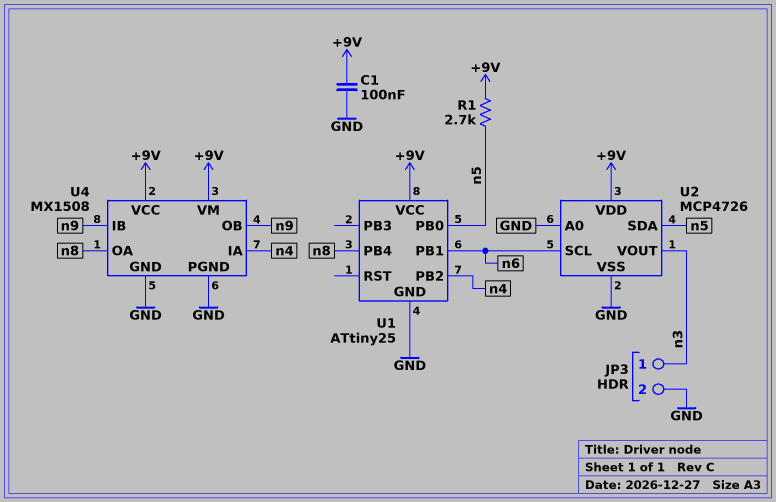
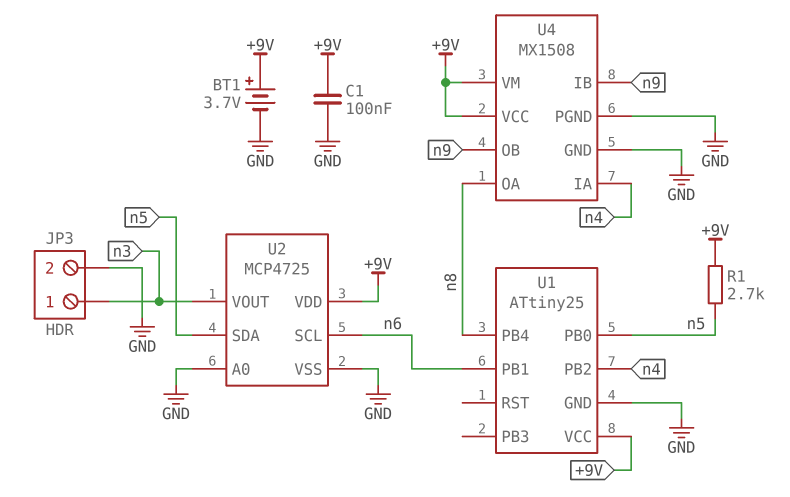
BT1: none -> 3.7V (plus +9V, minus GND)
U2: MCP4726 -> MCP4725

